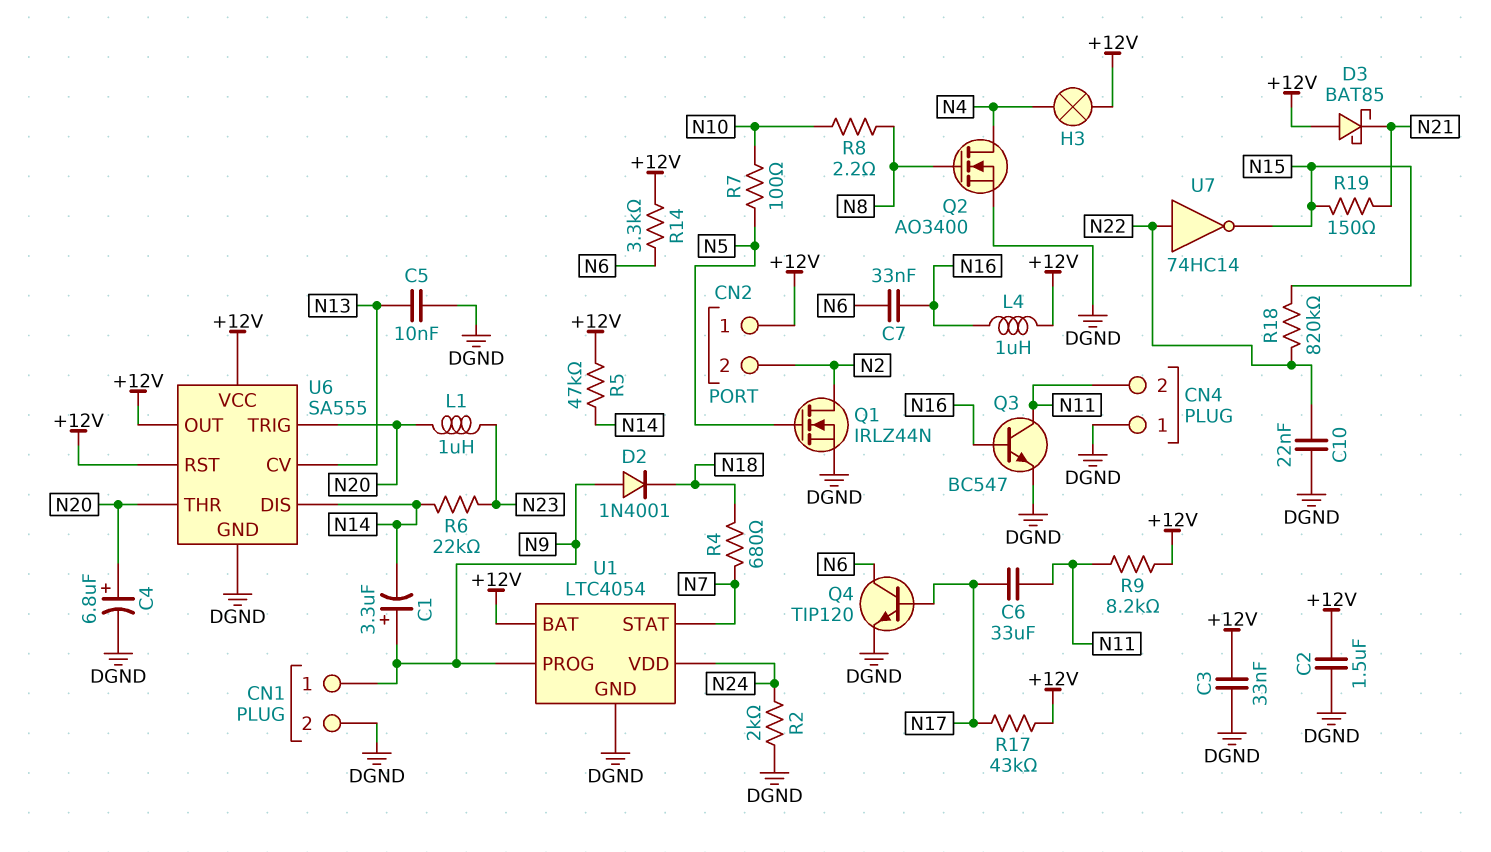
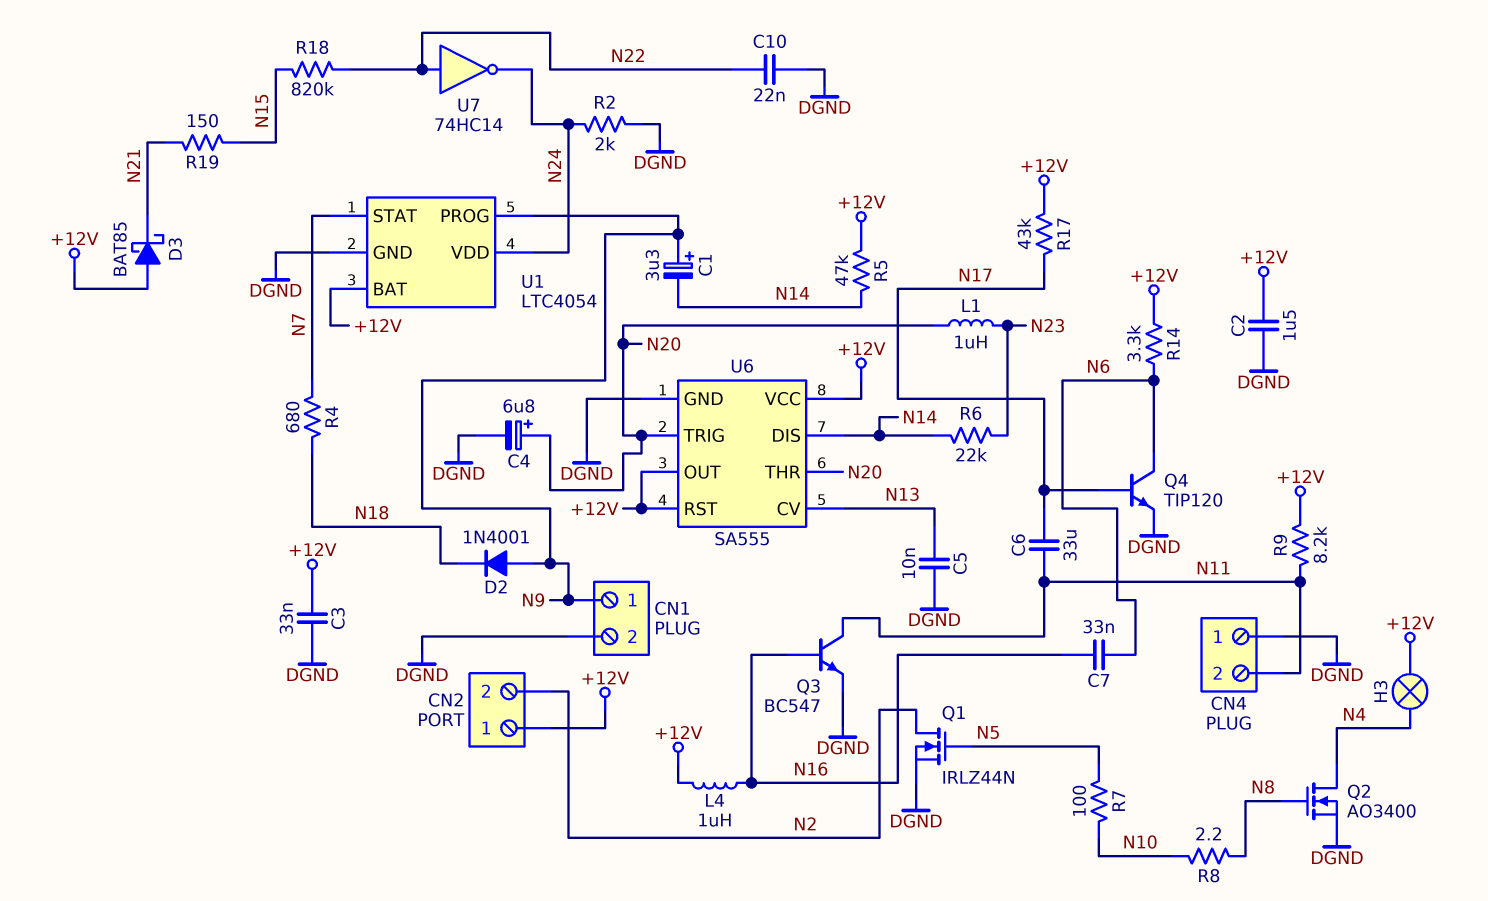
U7: NOT 74HC14 (in N22, out N15) -> NOT 74HC14 (in N22, out N24)

